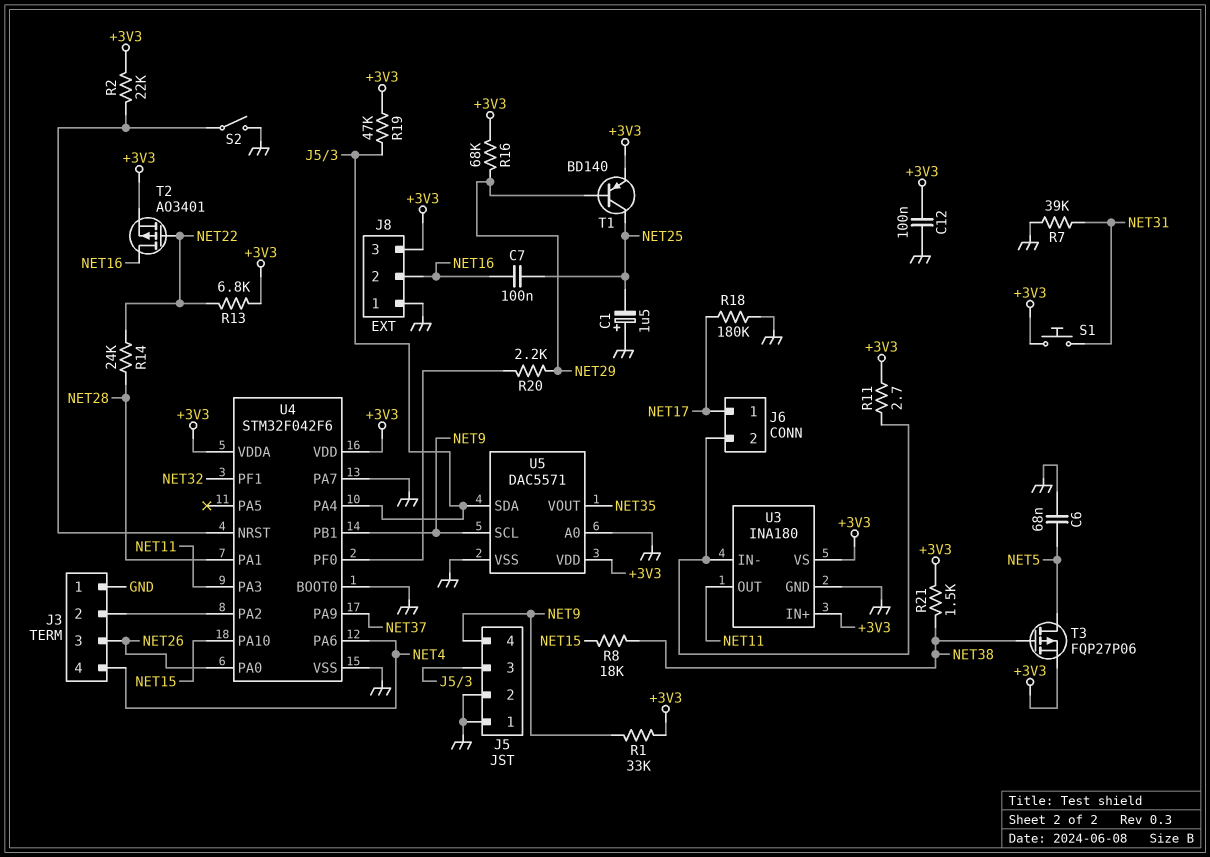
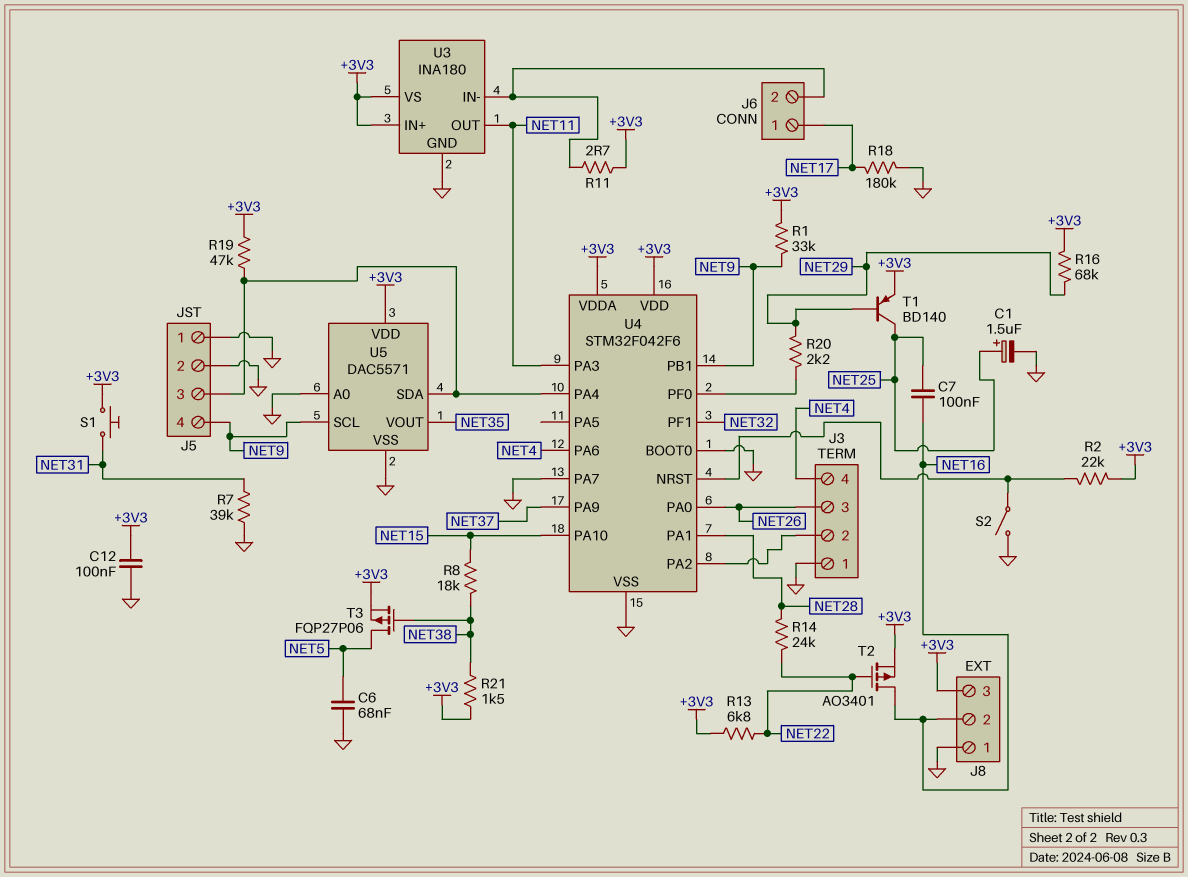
C1: 1.5uF (plus GND, minus NET25) -> 1.5uF (plus NET25, minus GND)

